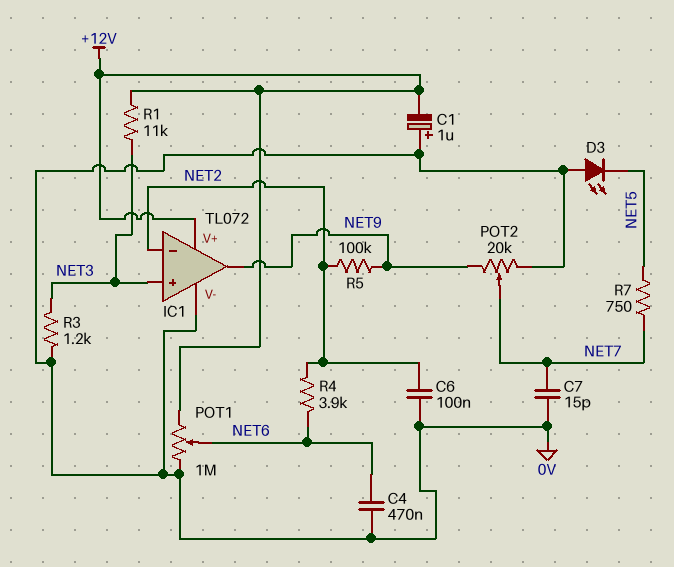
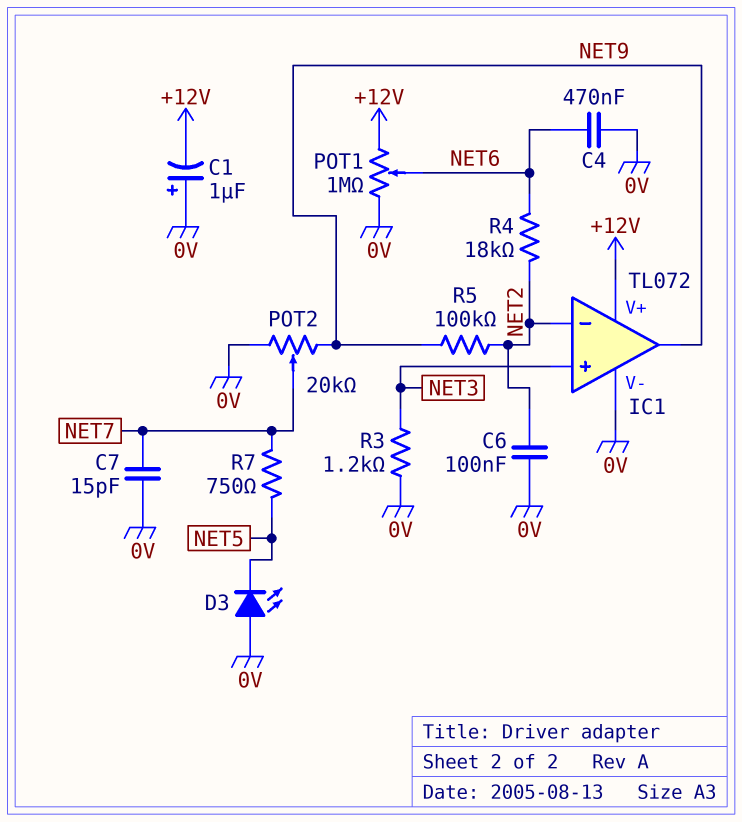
R1: 11k (+12V, NET3) -> none
R4: 3.9k (NET2, NET6) -> 18k (NET2, NET6)

